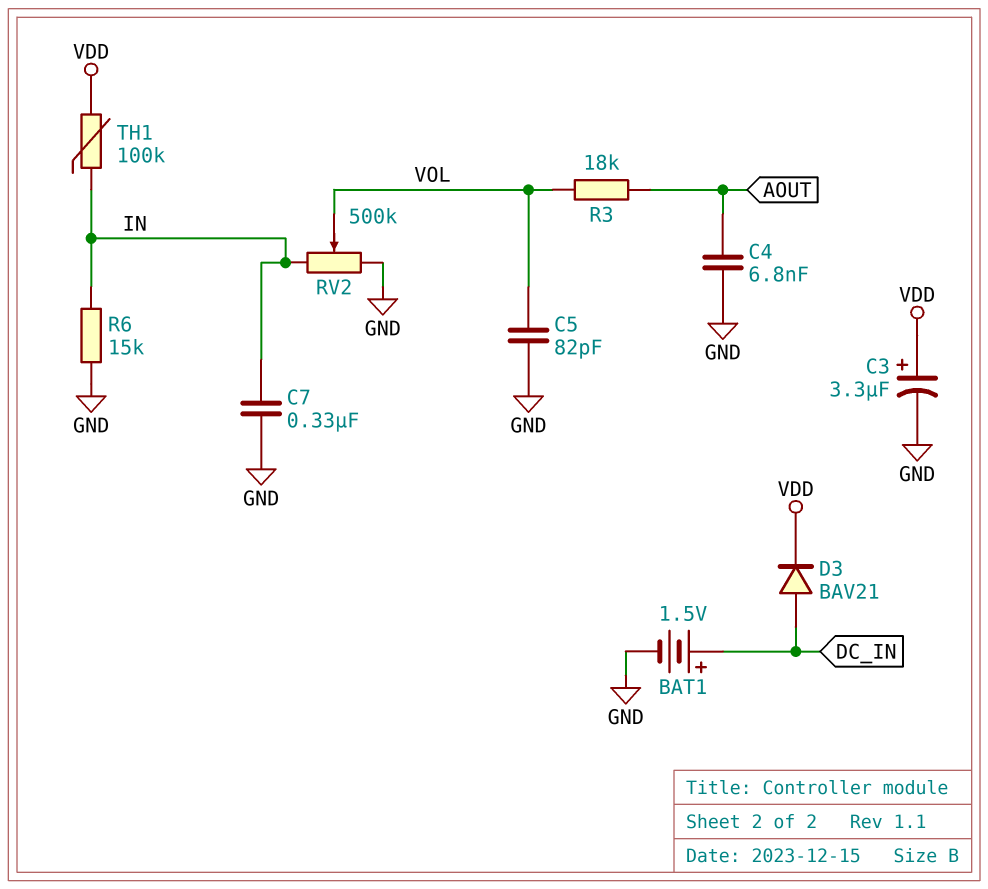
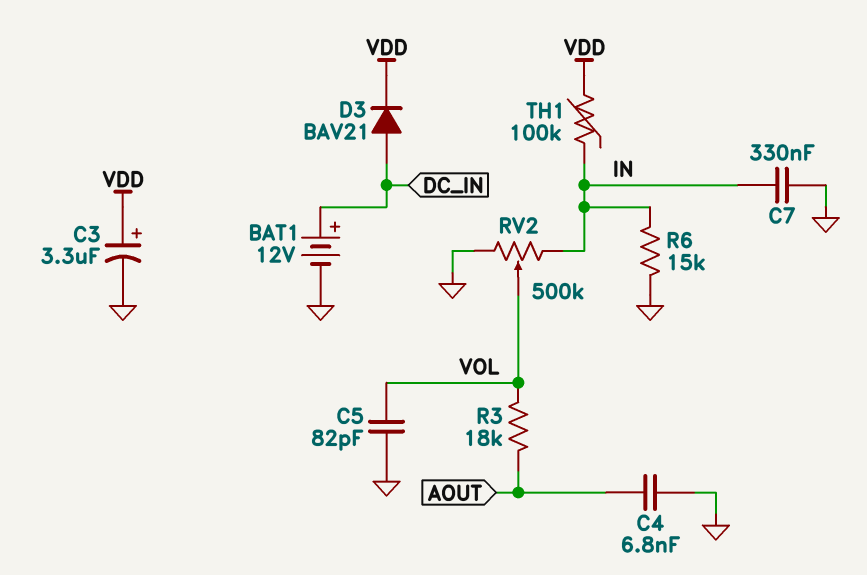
BAT1: 1.5V (plus DC_IN, minus GND) -> 12V (plus DC_IN, minus GND)

